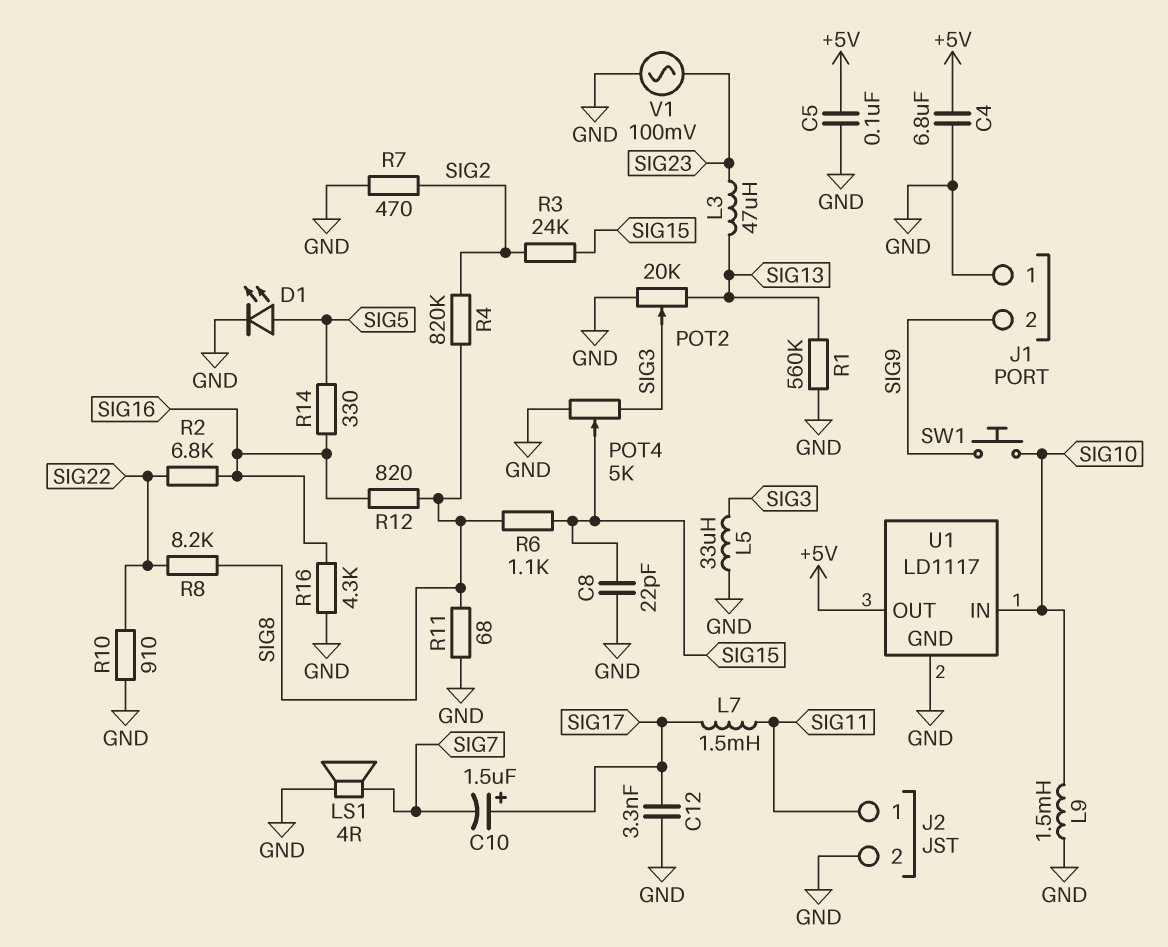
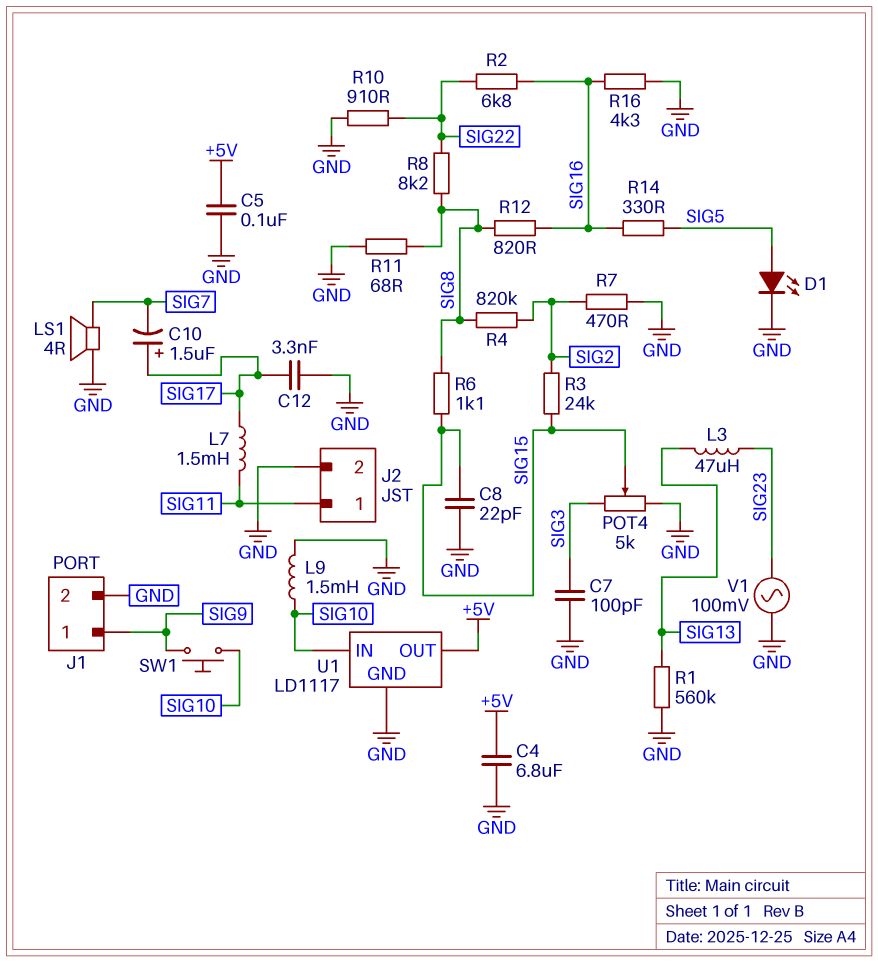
C7: none -> 100pF (GND, SIG3)
J1 pin 1: GND -> SIG9
J1 pin 2: SIG9 -> GND
L5: 33uH (GND, SIG3) -> none
POT2: 20k (GND, SIG13, wiper SIG3) -> none

